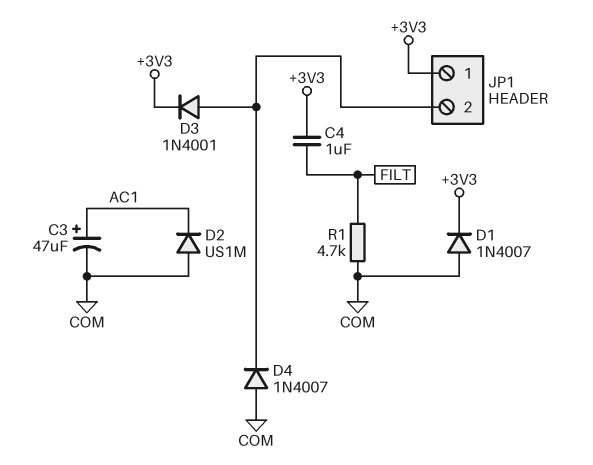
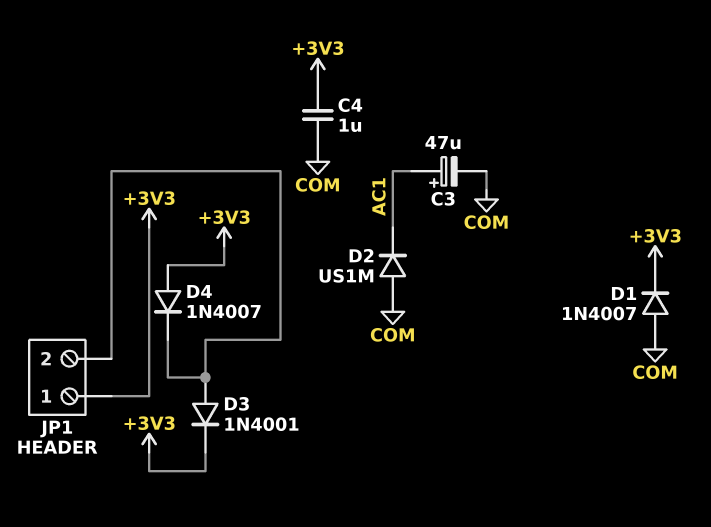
C4: 1uF (+3V3, FILT) -> 1uF (+3V3, COM)
D4: diode 1N4007 (A COM, K JP1/2) -> diode 1N4007 (A +3V3, K JP1/2)
R1: 4.7k (COM, FILT) -> none

